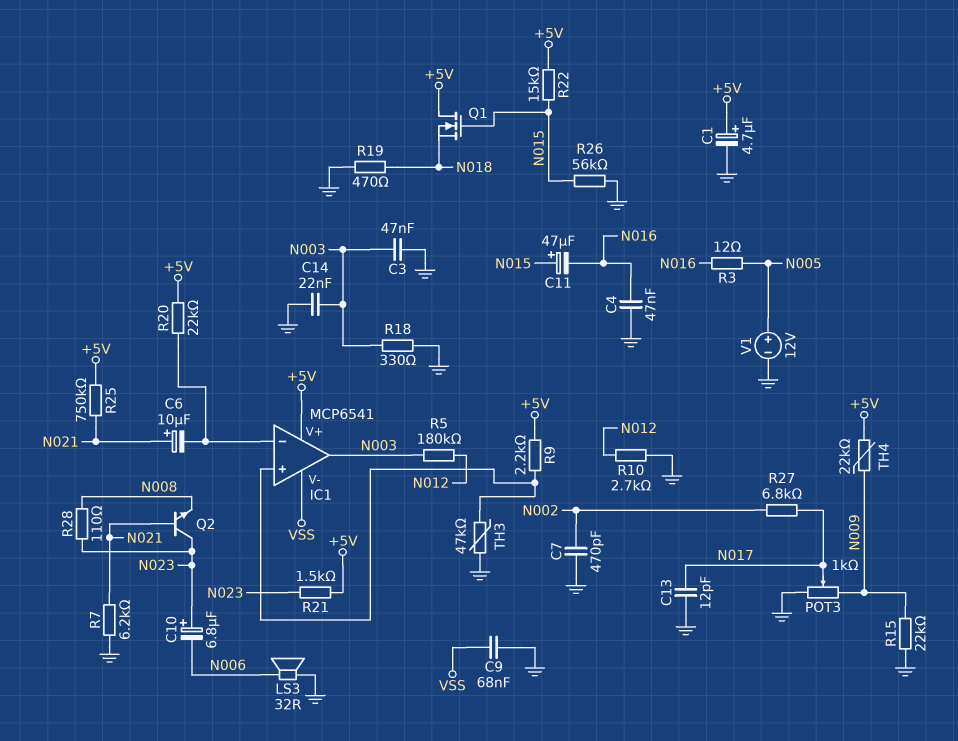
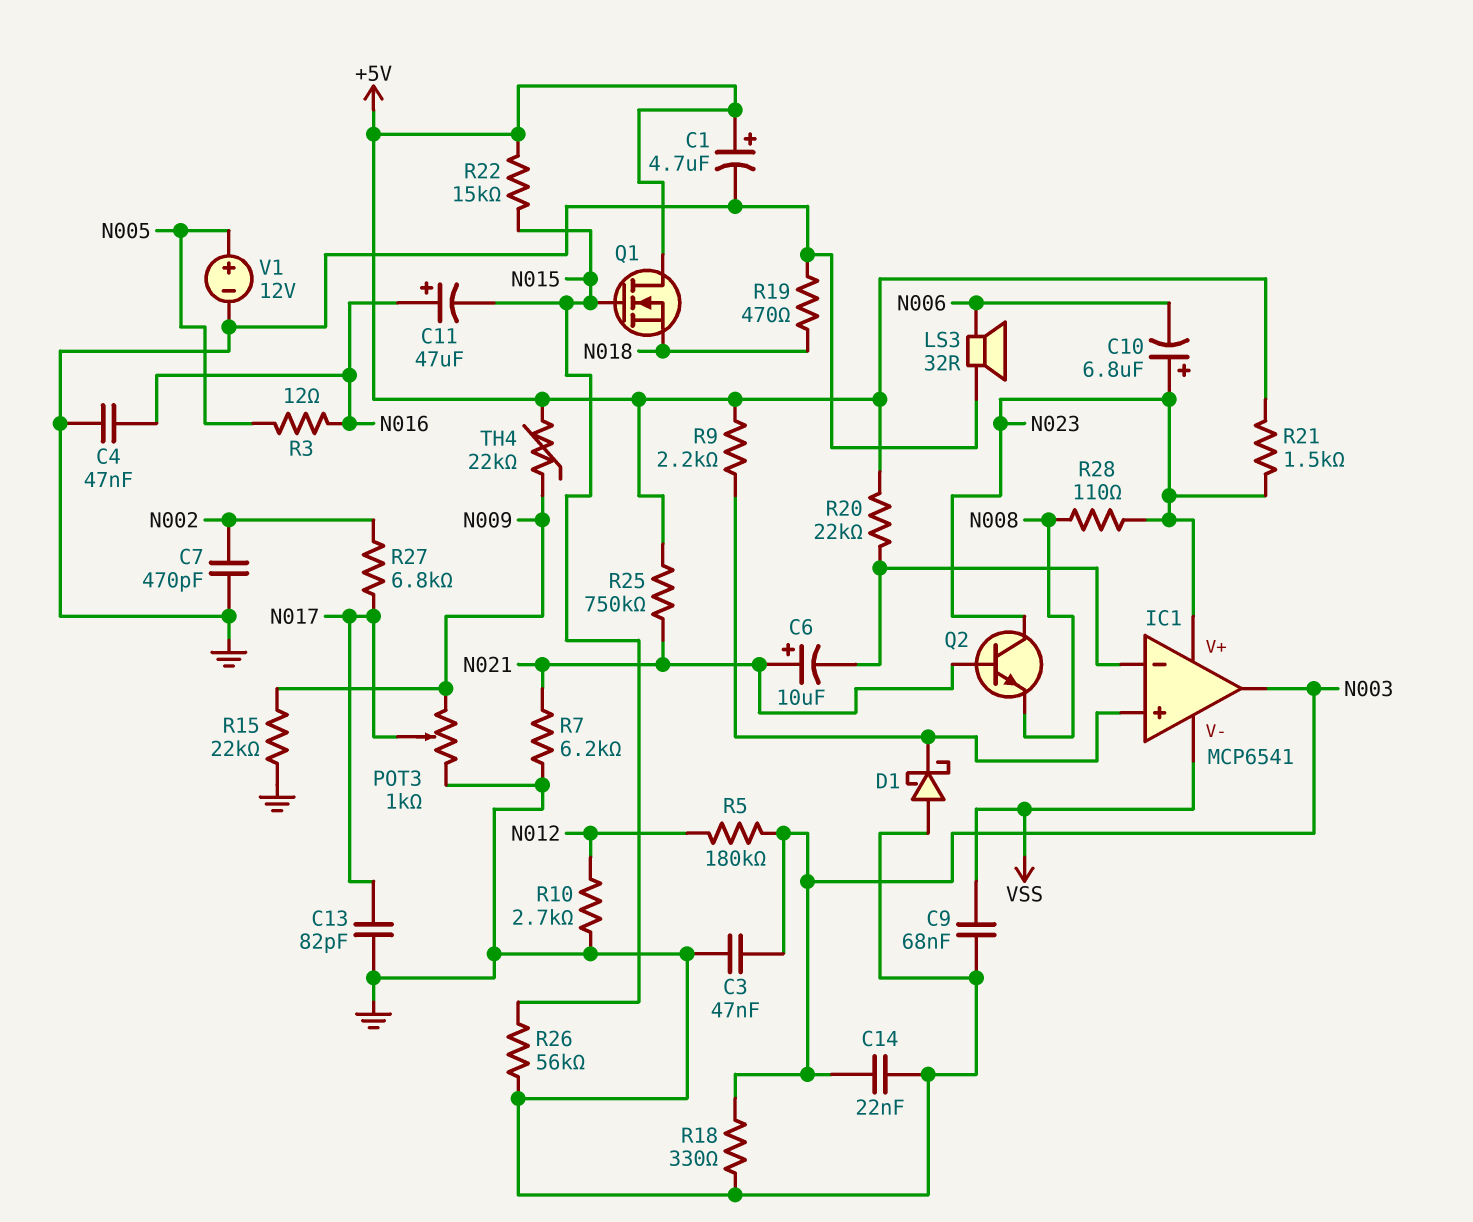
C11: 47uF (plus N015, minus N016) -> 47uF (plus N016, minus N015)
C13: 12pF (GND, N017) -> 82pF (GND, N017)
D1: none -> schottky (A GND, K IC1/in+)
IC1 pin V+: +5V -> N023
TH3: 47k (GND, IC1/in+) -> none

